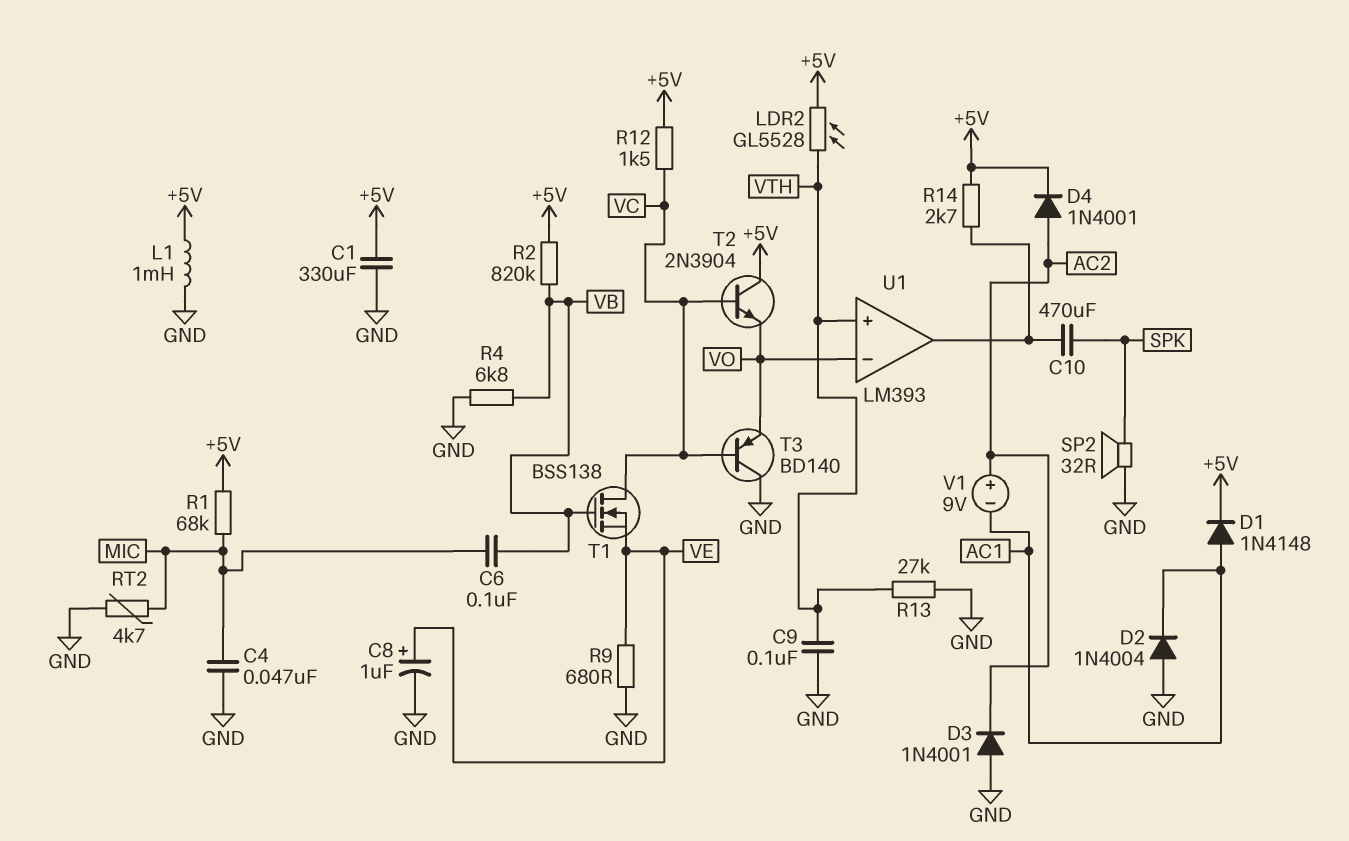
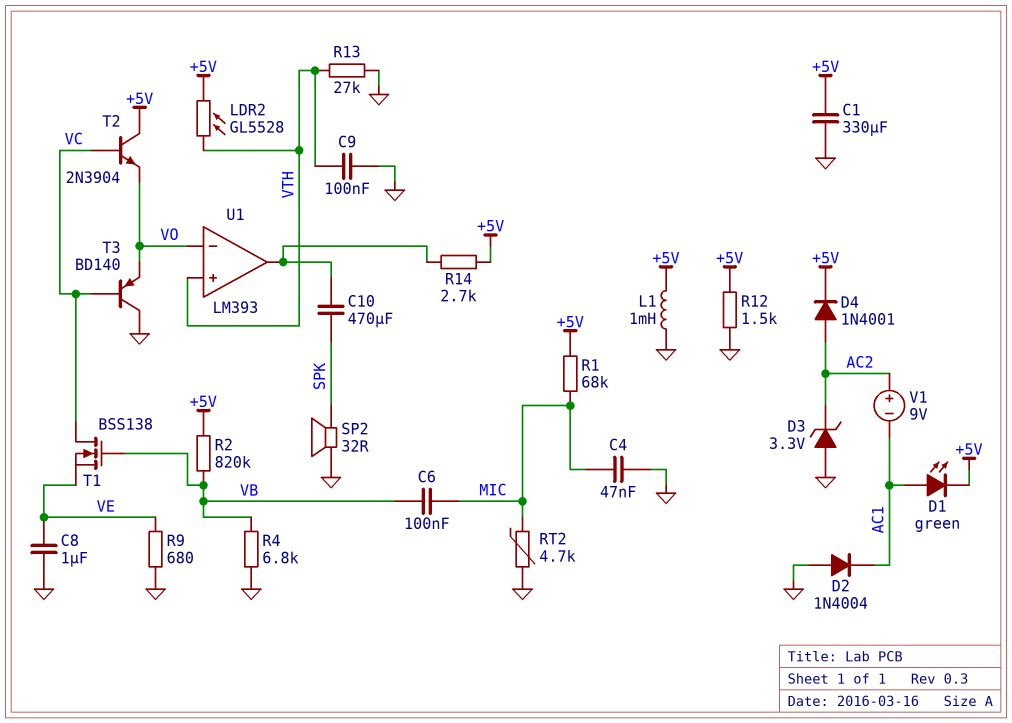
C8: 1uF (plus VE, minus GND) -> 1uF (GND, VE)
D1: diode 1N4148 (A AC1, K +5V) -> LED green (A AC1, K +5V)
D3: diode 1N4001 (A GND, K AC2) -> zener 3.3V (A GND, K AC2)
R12: 1.5k (+5V, VC) -> 1.5k (+5V, GND)

